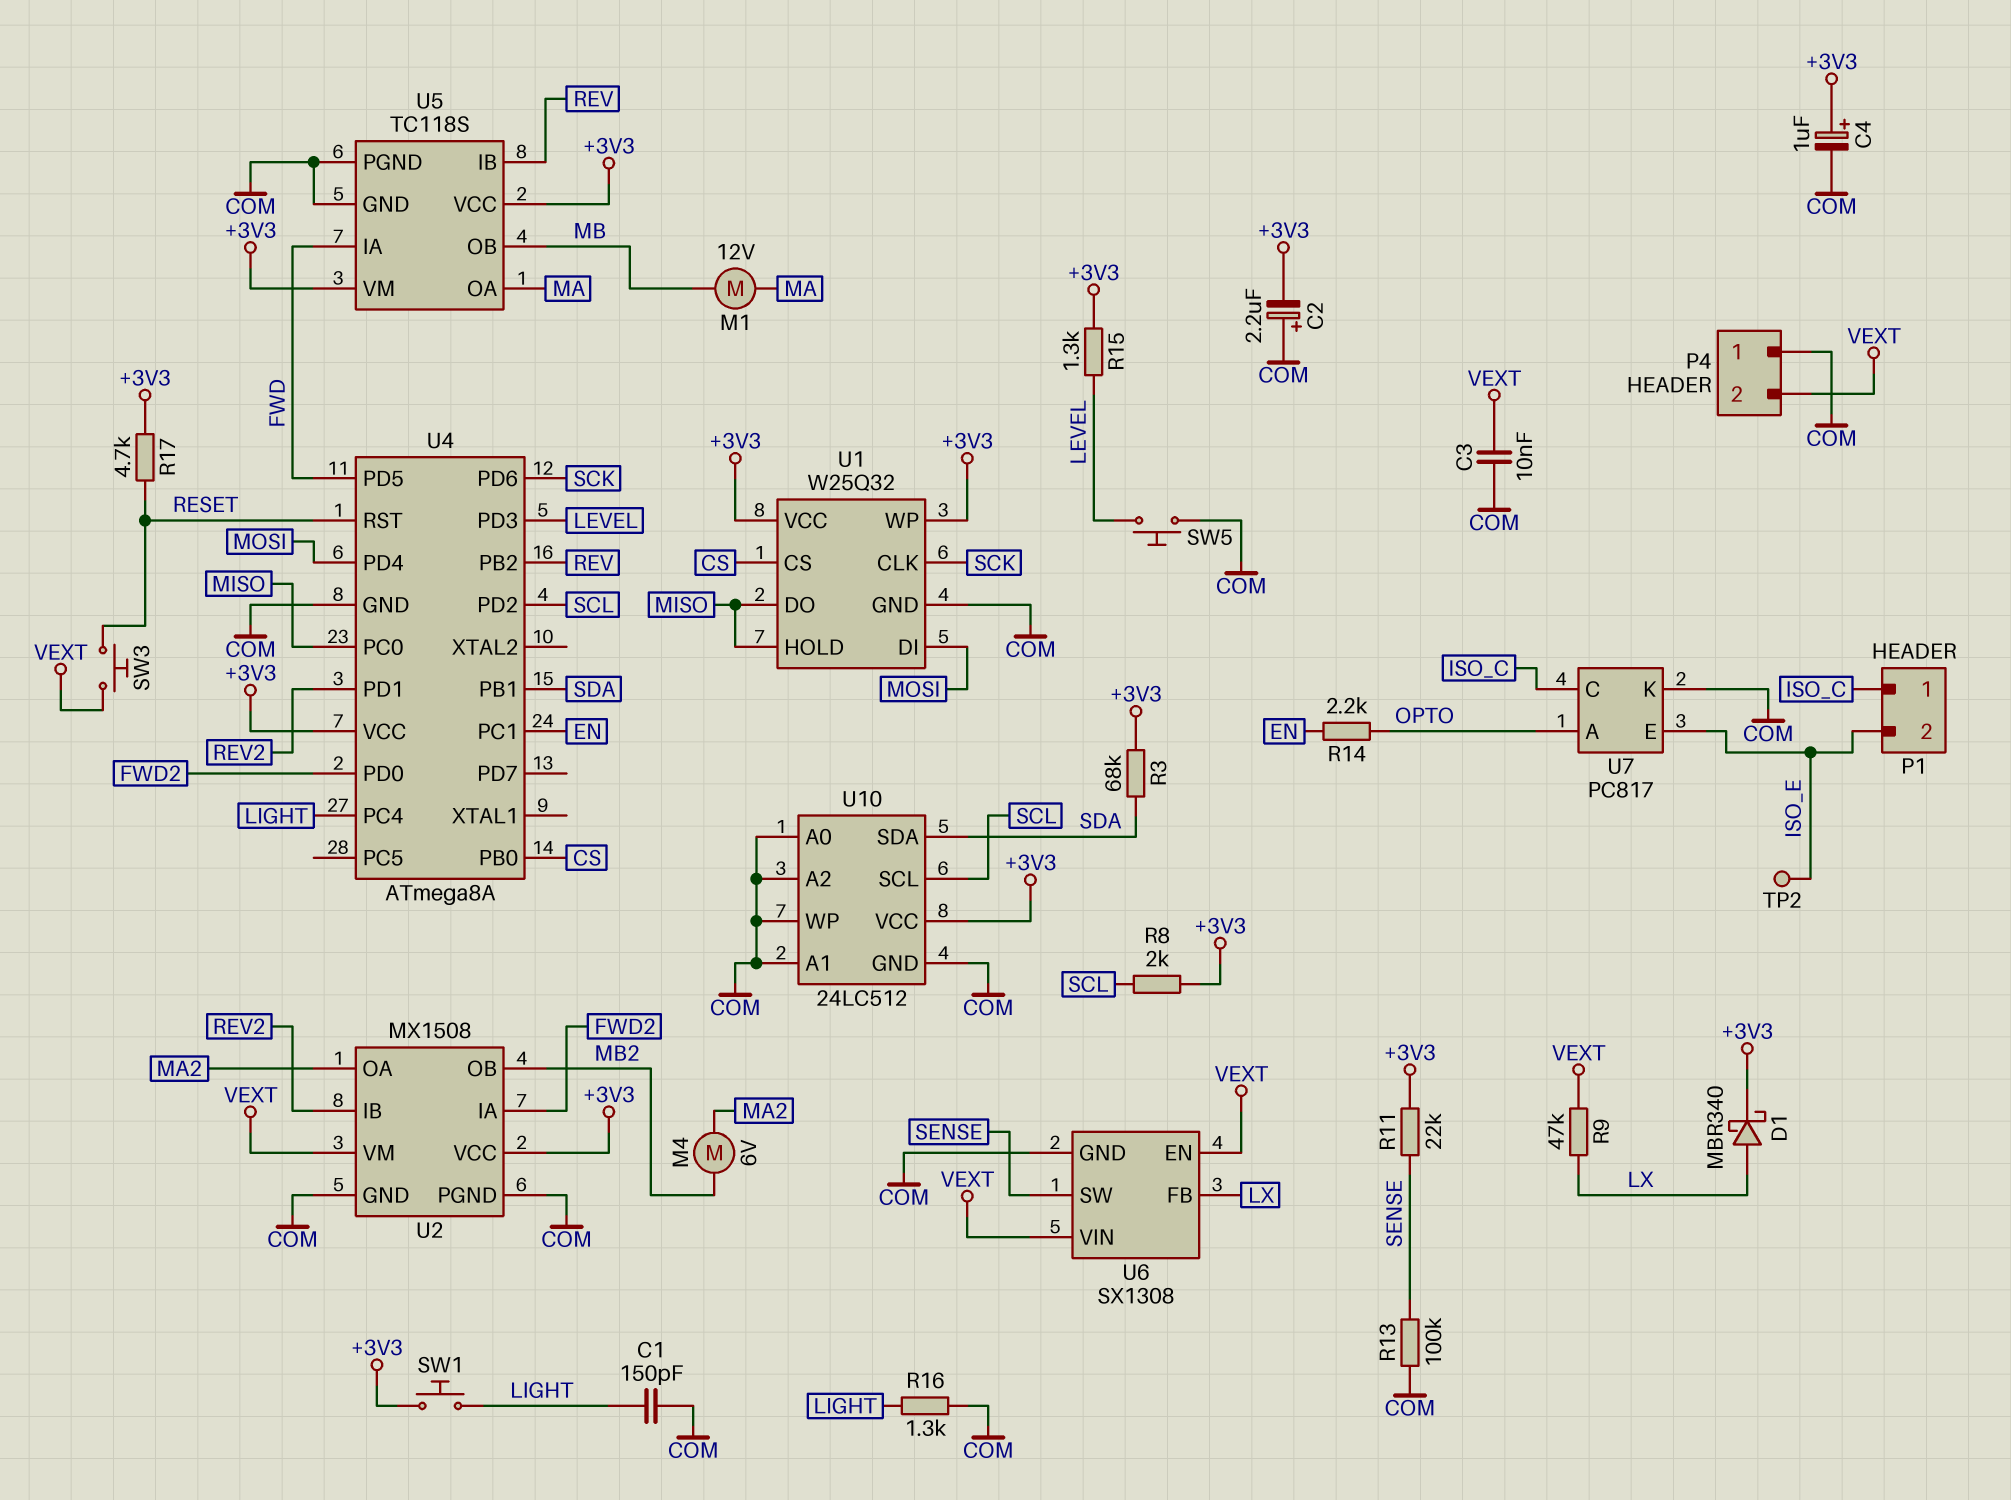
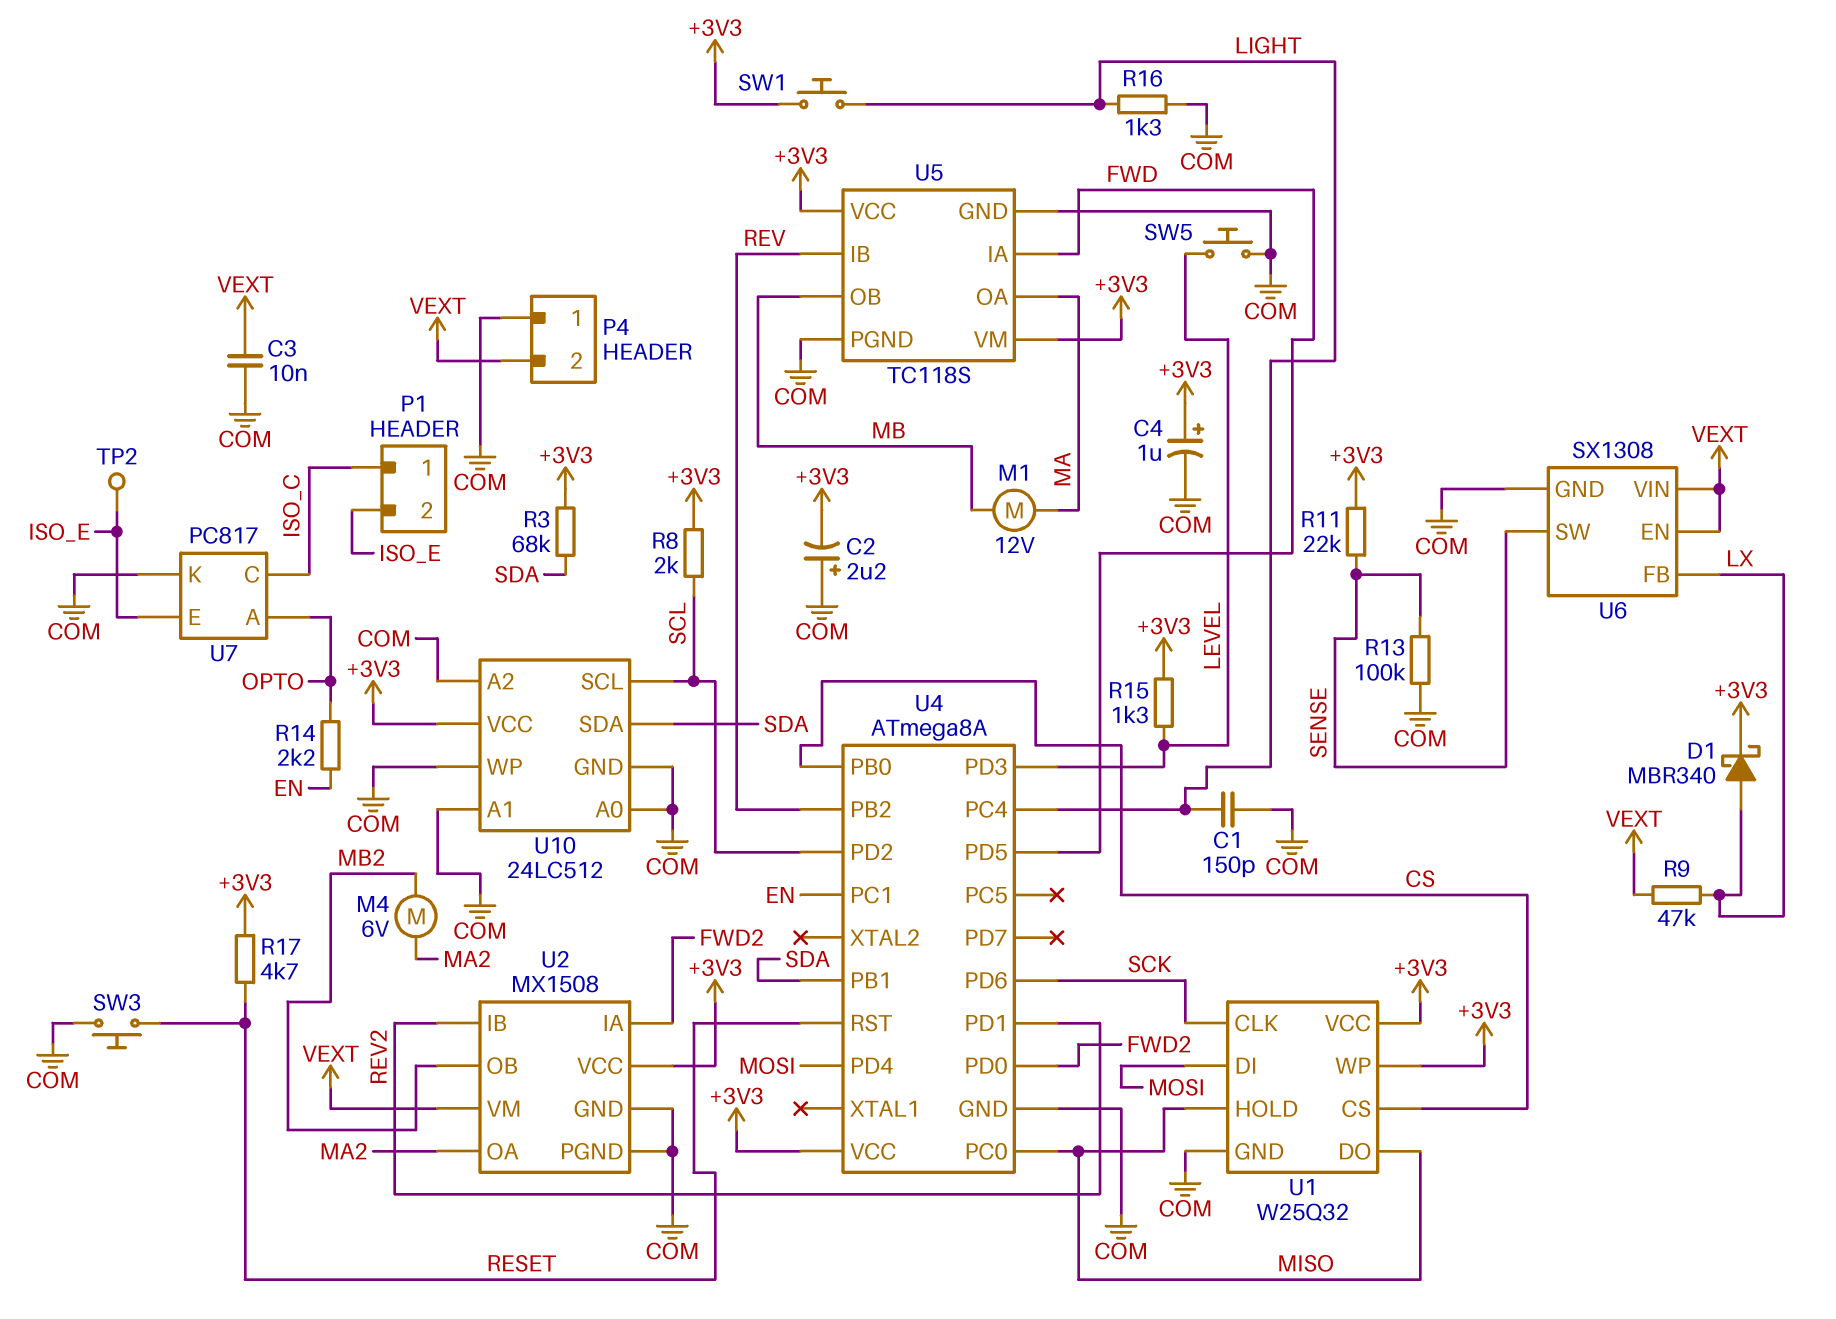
SW3: button (RESET, VEXT) -> button (COM, RESET)

